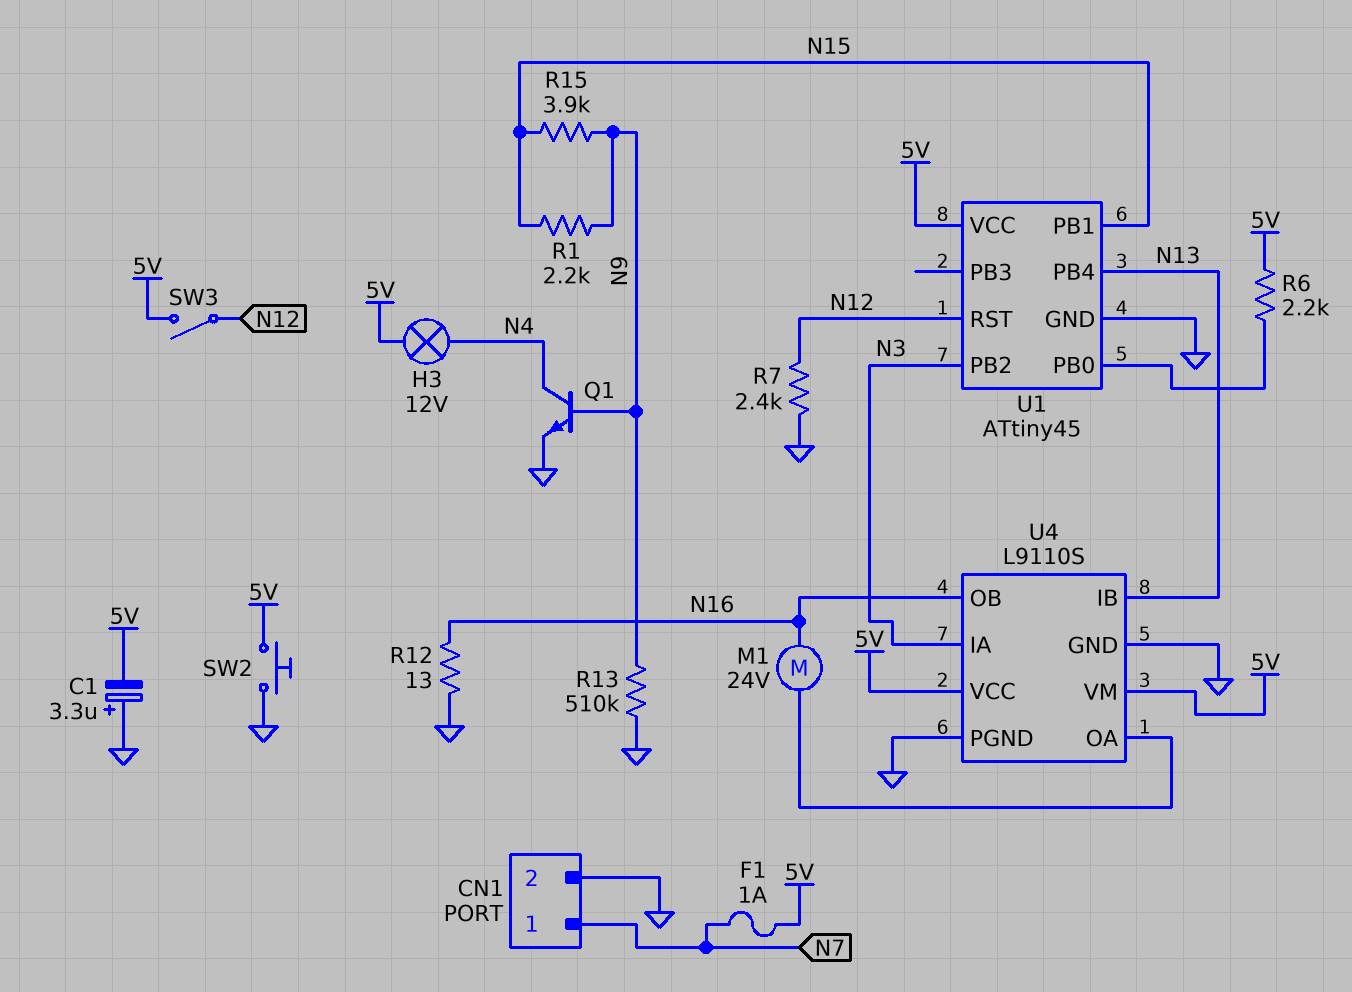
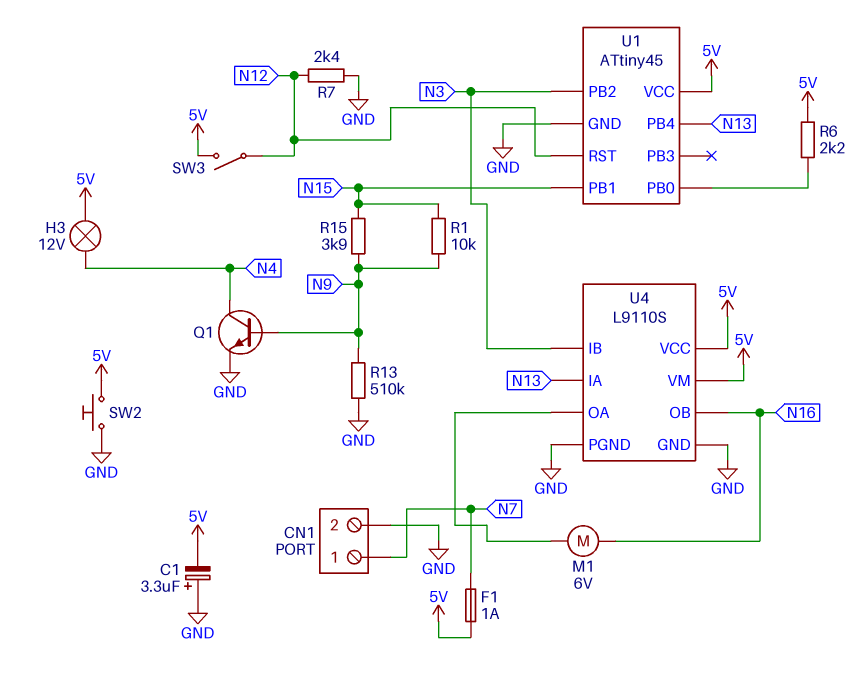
M1: motor 24V (N16, U4/OA) -> motor 6V (N16, U4/OA)
R1: 2.2k (N9, N15) -> 10k (N9, N15)
R12: 13 (GND, N16) -> none
U4 pin IA: N3 -> N13
U4 pin IB: N13 -> N3

